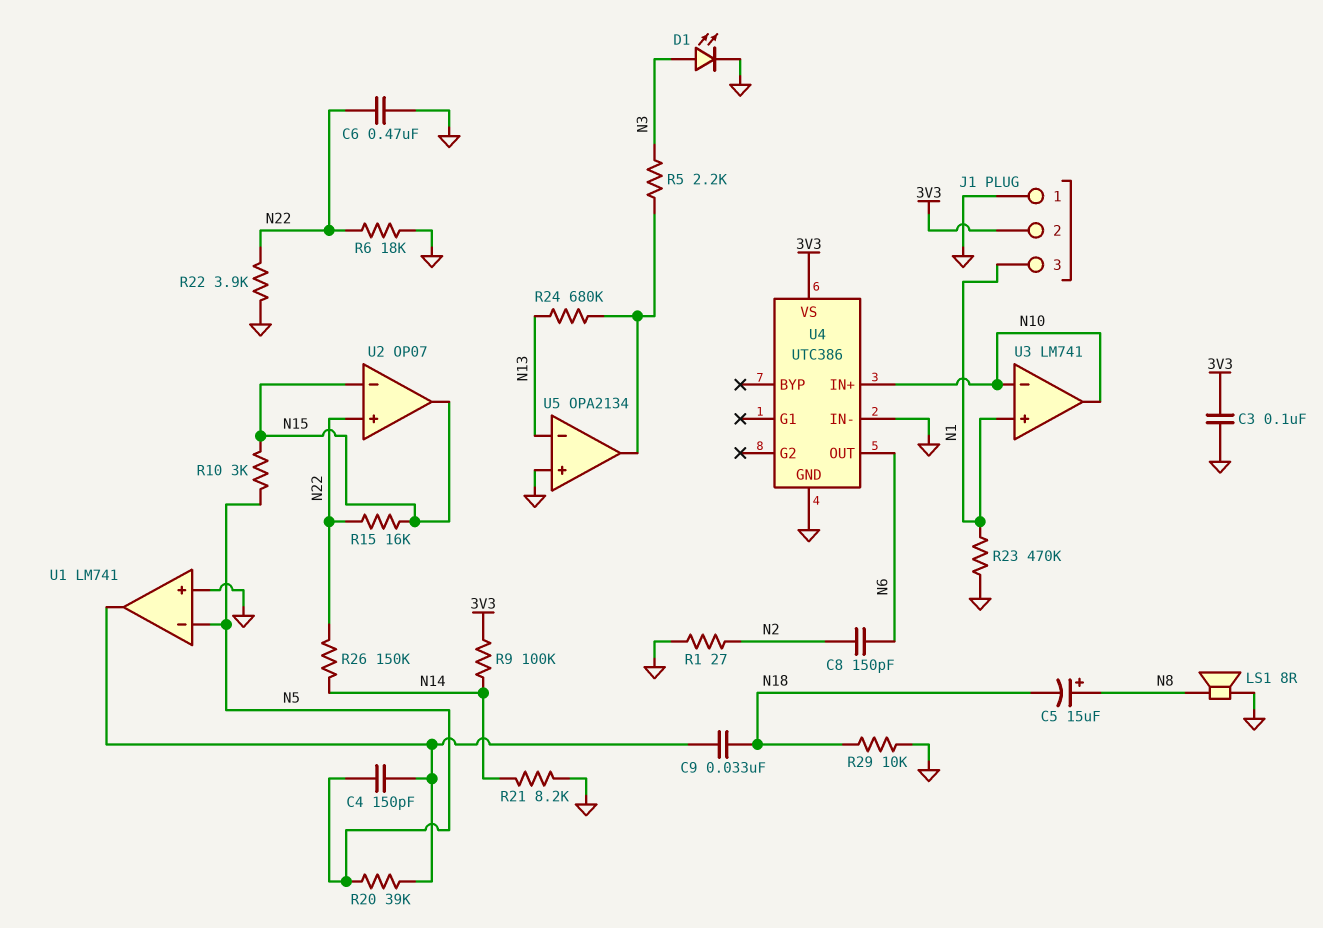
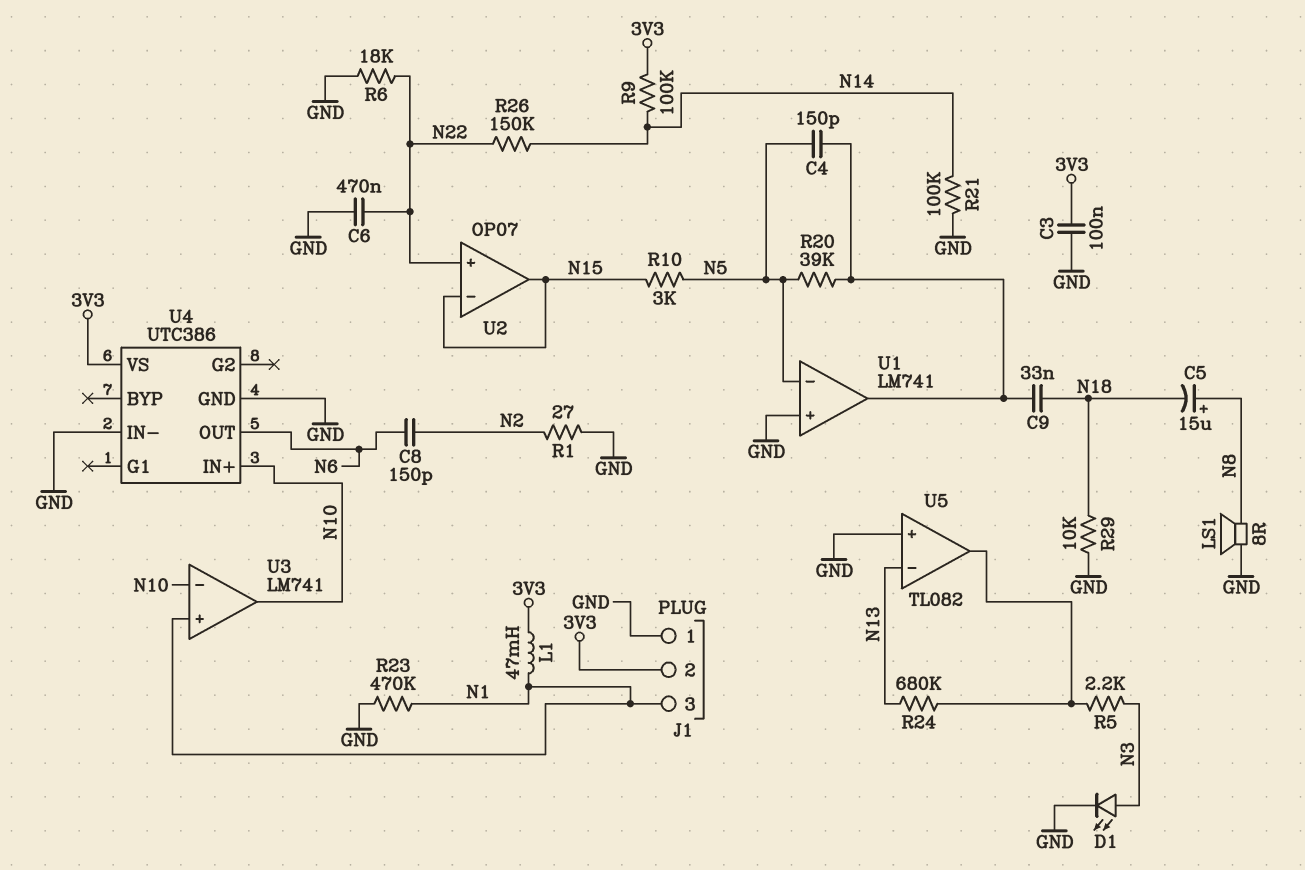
L1: none -> 47mH (3V3, N1)
R15: 16k (N15, N22) -> none
R21: 8.2k (GND, N14) -> 100k (GND, N14)
R22: 3.9k (GND, N22) -> none
U5: OPA2134 -> TL082

